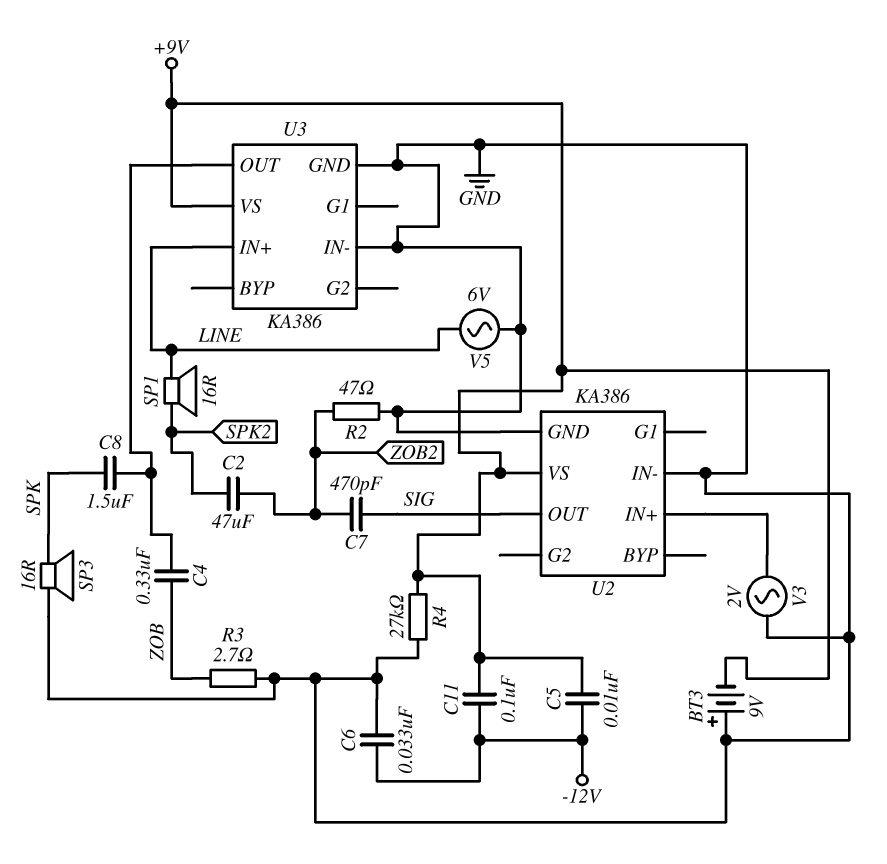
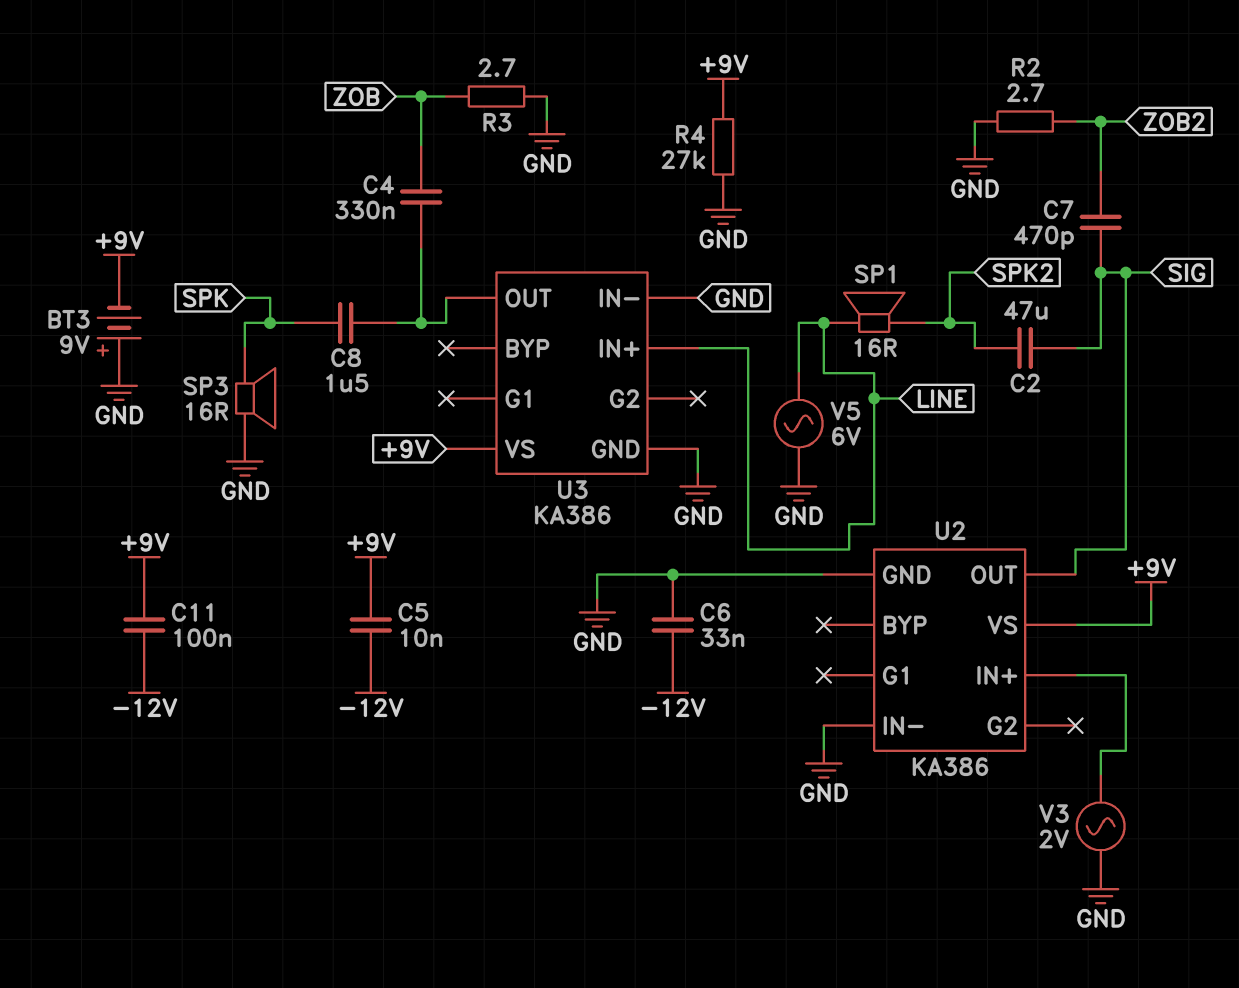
C2: 47uF (SPK2, ZOB2) -> 47uF (SIG, SPK2)
R2: 47 (GND, ZOB2) -> 2.7 (GND, ZOB2)

